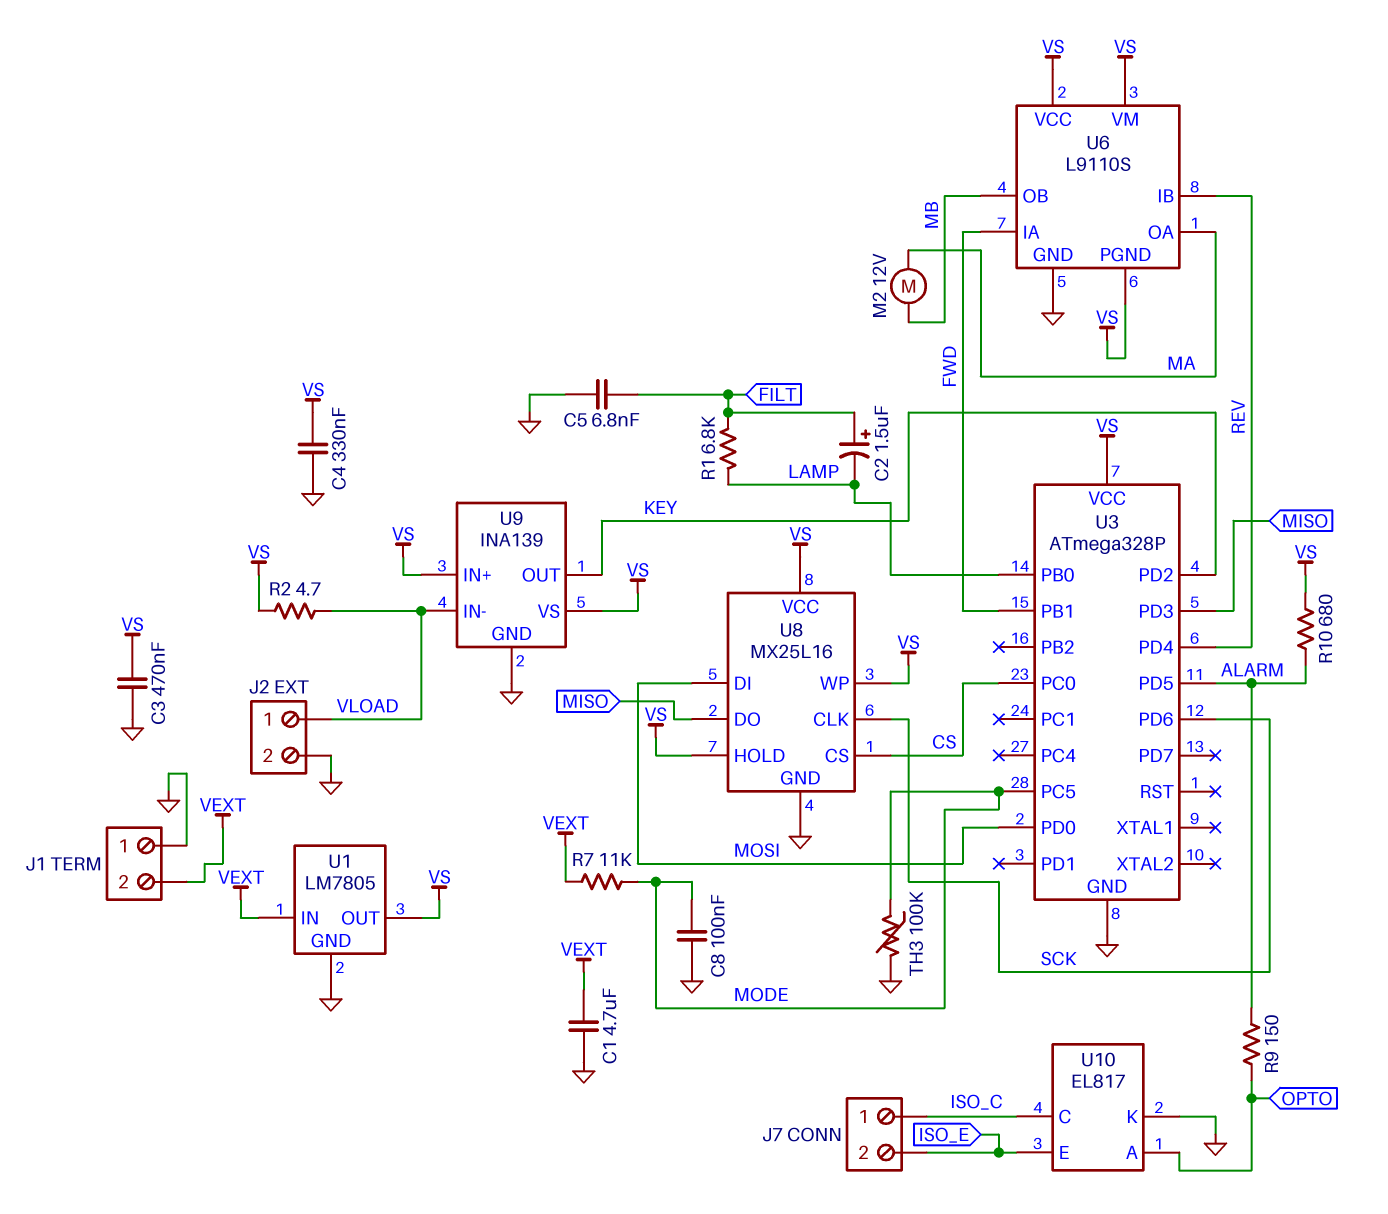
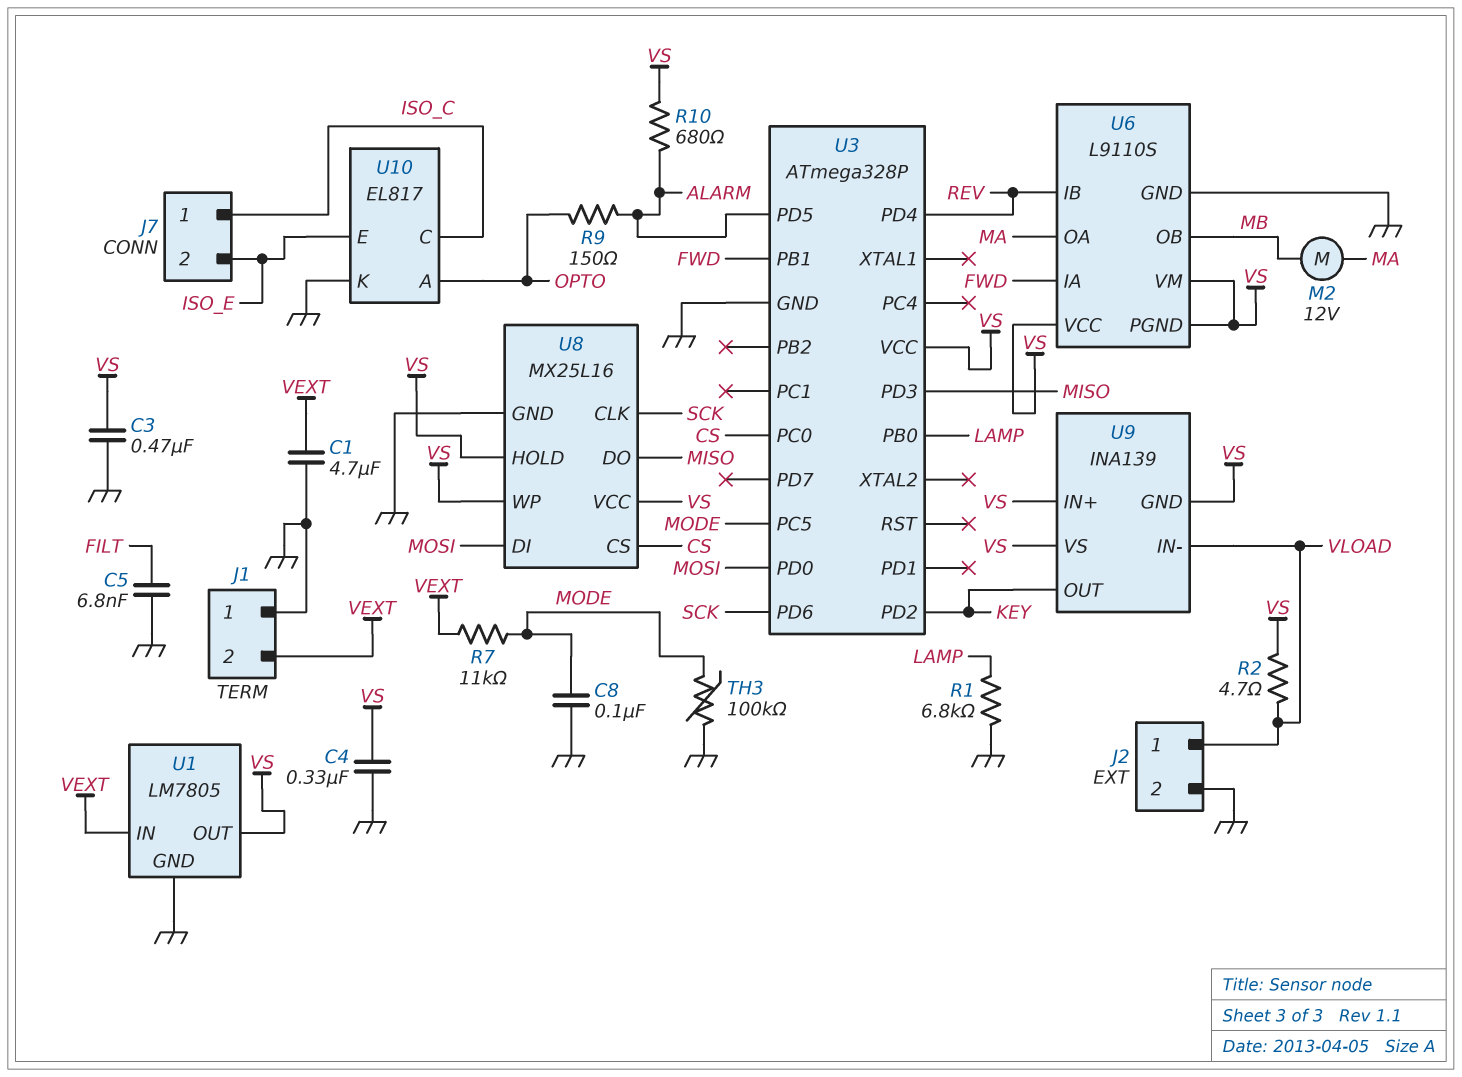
C2: 1.5uF (plus FILT, minus LAMP) -> none
R1: 6.8k (FILT, LAMP) -> 6.8k (GND, LAMP)
U9 pin GND: GND -> VS

